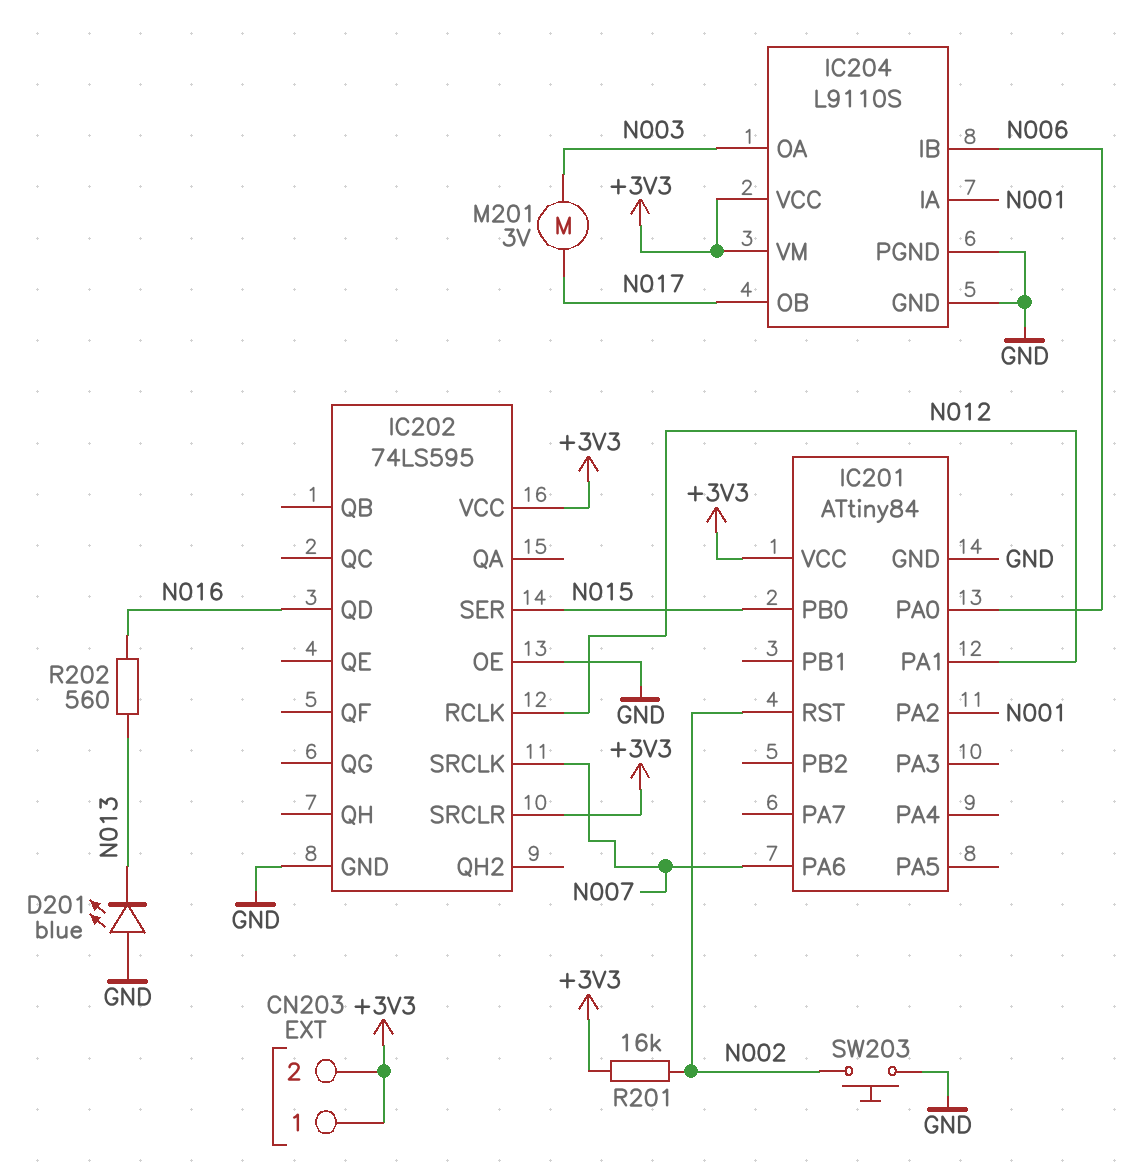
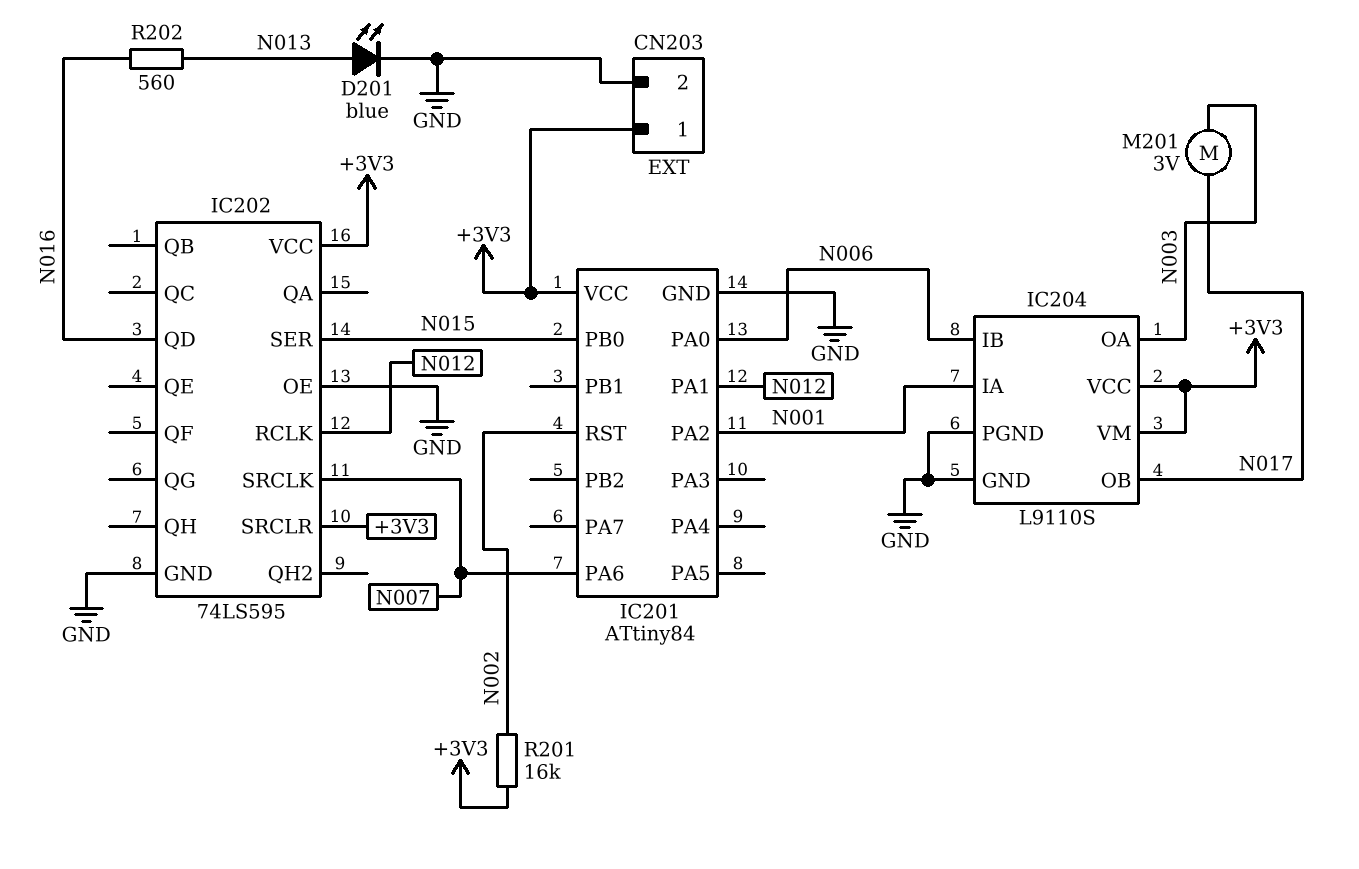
CN203 pin 2: +3V3 -> GND
D201: LED blue (A GND, K N013) -> LED blue (A N013, K GND)
SW203: button (GND, N002) -> none

